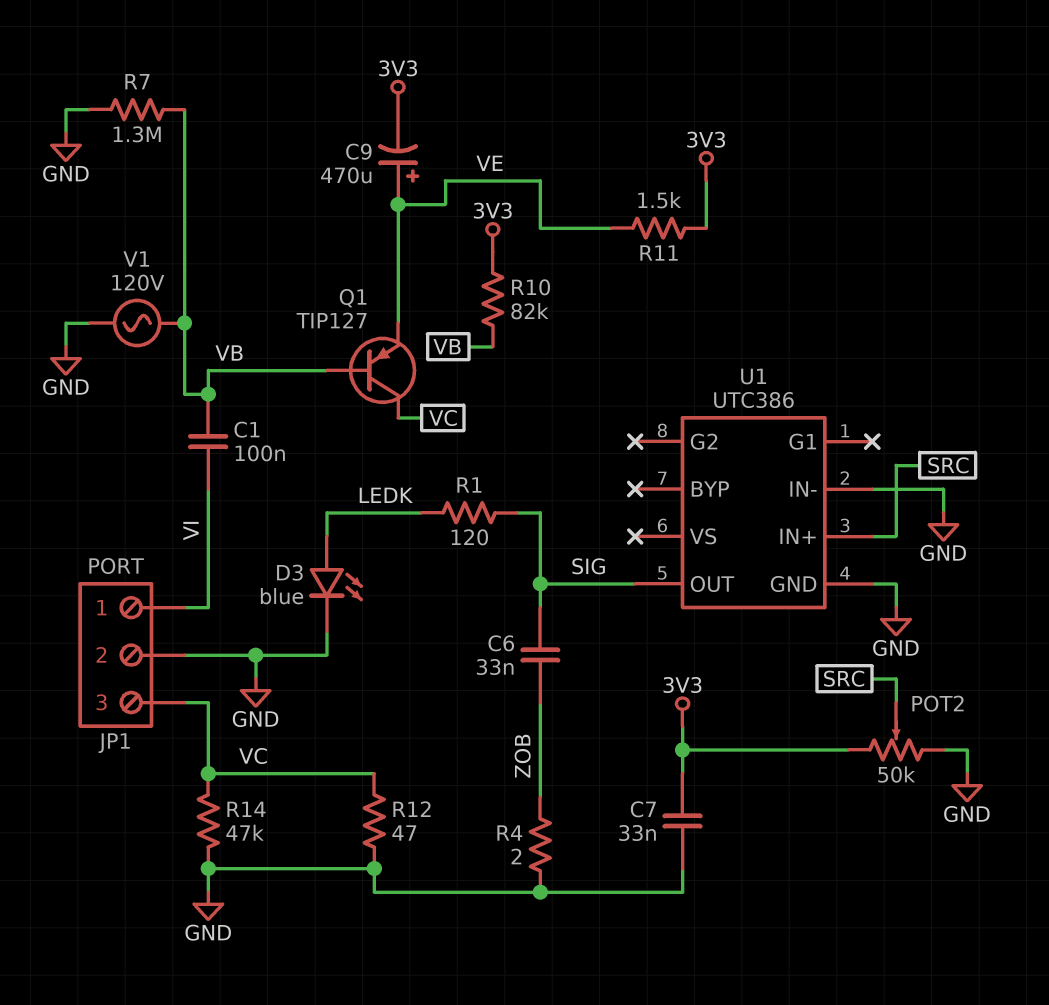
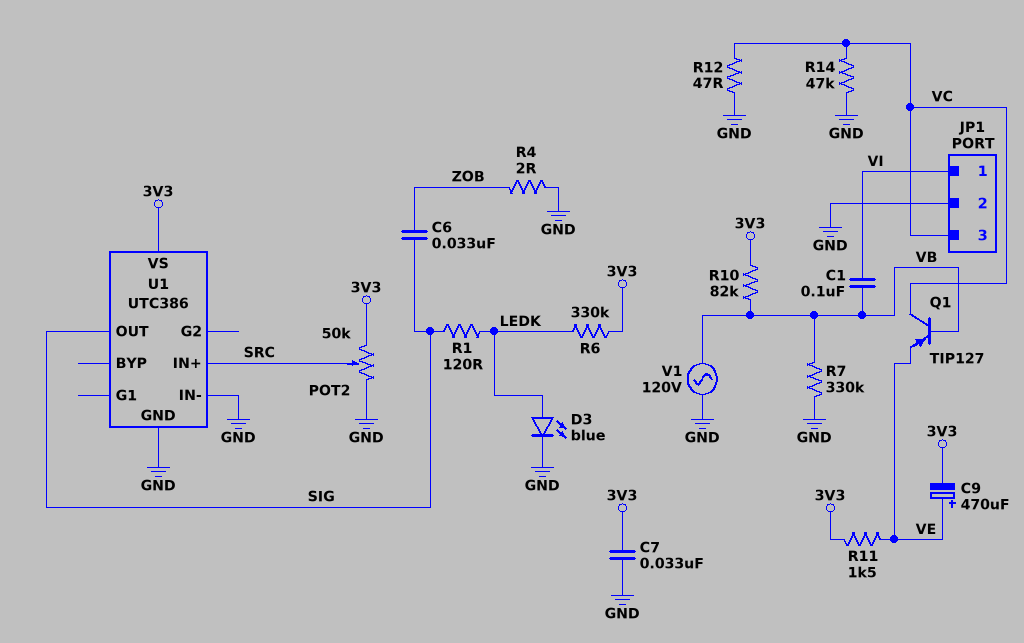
R6: none -> 330k (3V3, LEDK)
R7: 1.3M (GND, VB) -> 330k (GND, VB)
U1 pin VS: none -> 3V3

